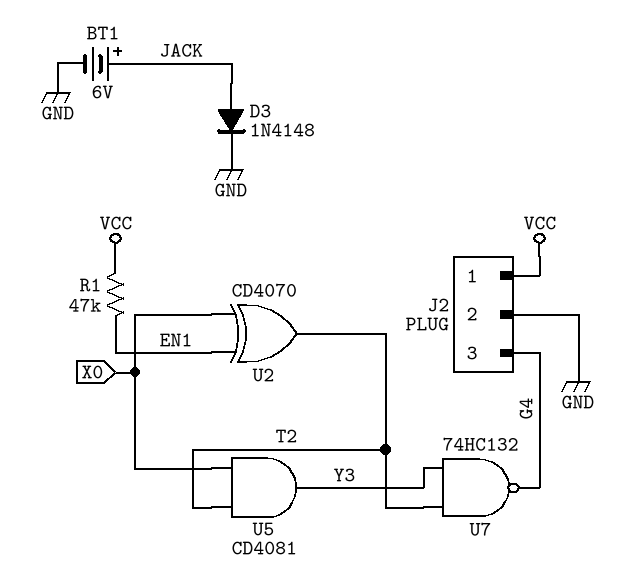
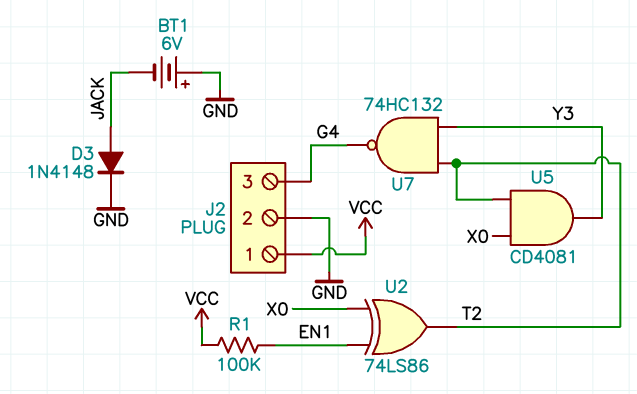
BT1: 6V (plus JACK, minus GND) -> 6V (plus GND, minus JACK)
R1: 47k (EN1, VCC) -> 100k (EN1, VCC)
U2: XOR CD4070 (in EN1, in X0, out T2) -> XOR 74LS86 (in EN1, in X0, out T2)

